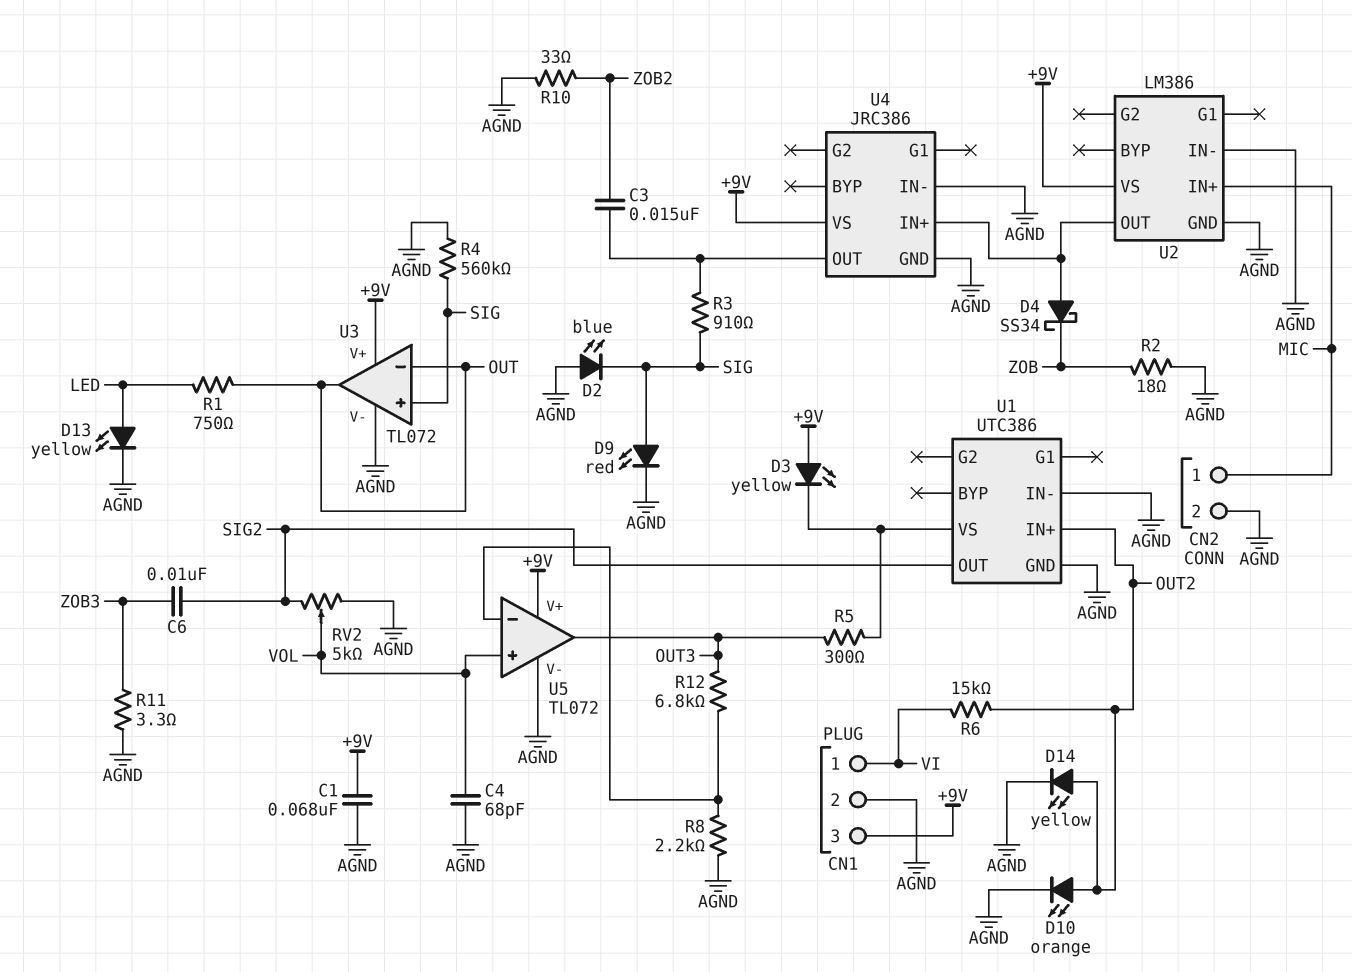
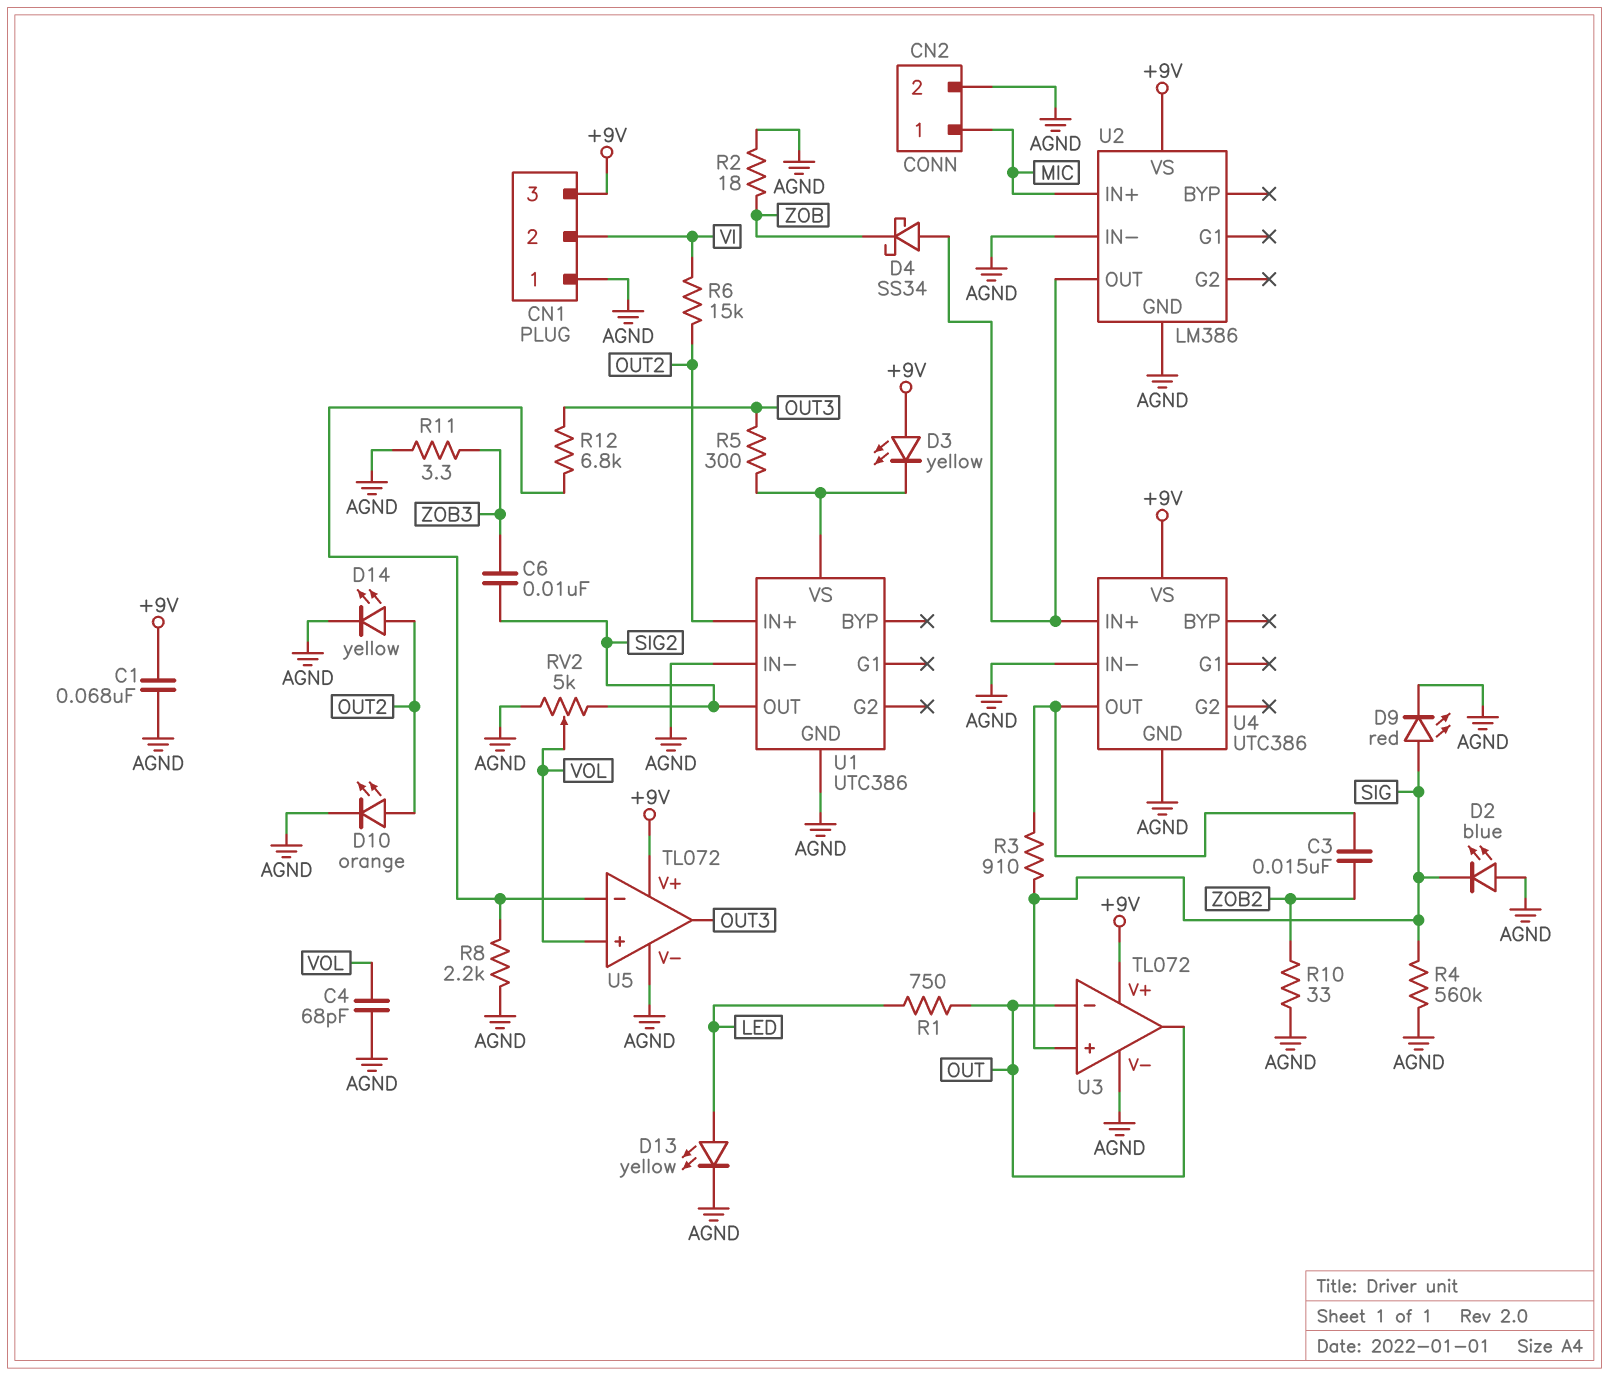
CN1 pin 1: VI -> AGND
CN1 pin 2: AGND -> VI
U4: JRC386 -> UTC386

